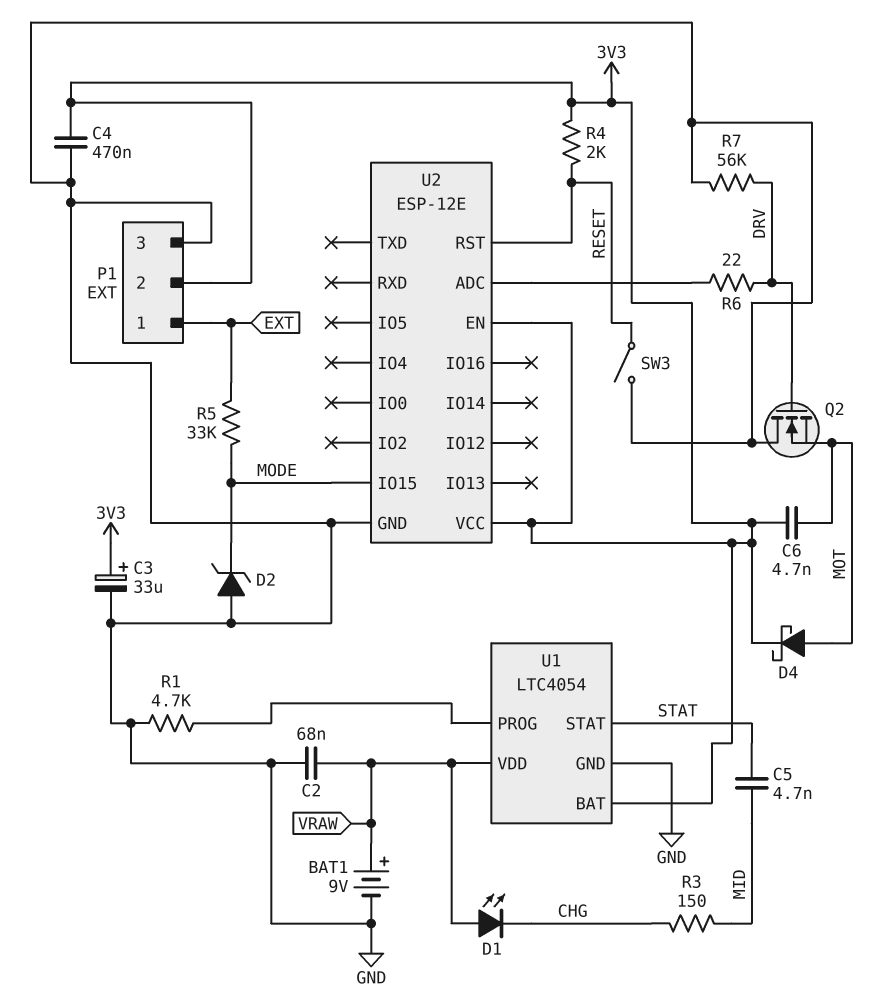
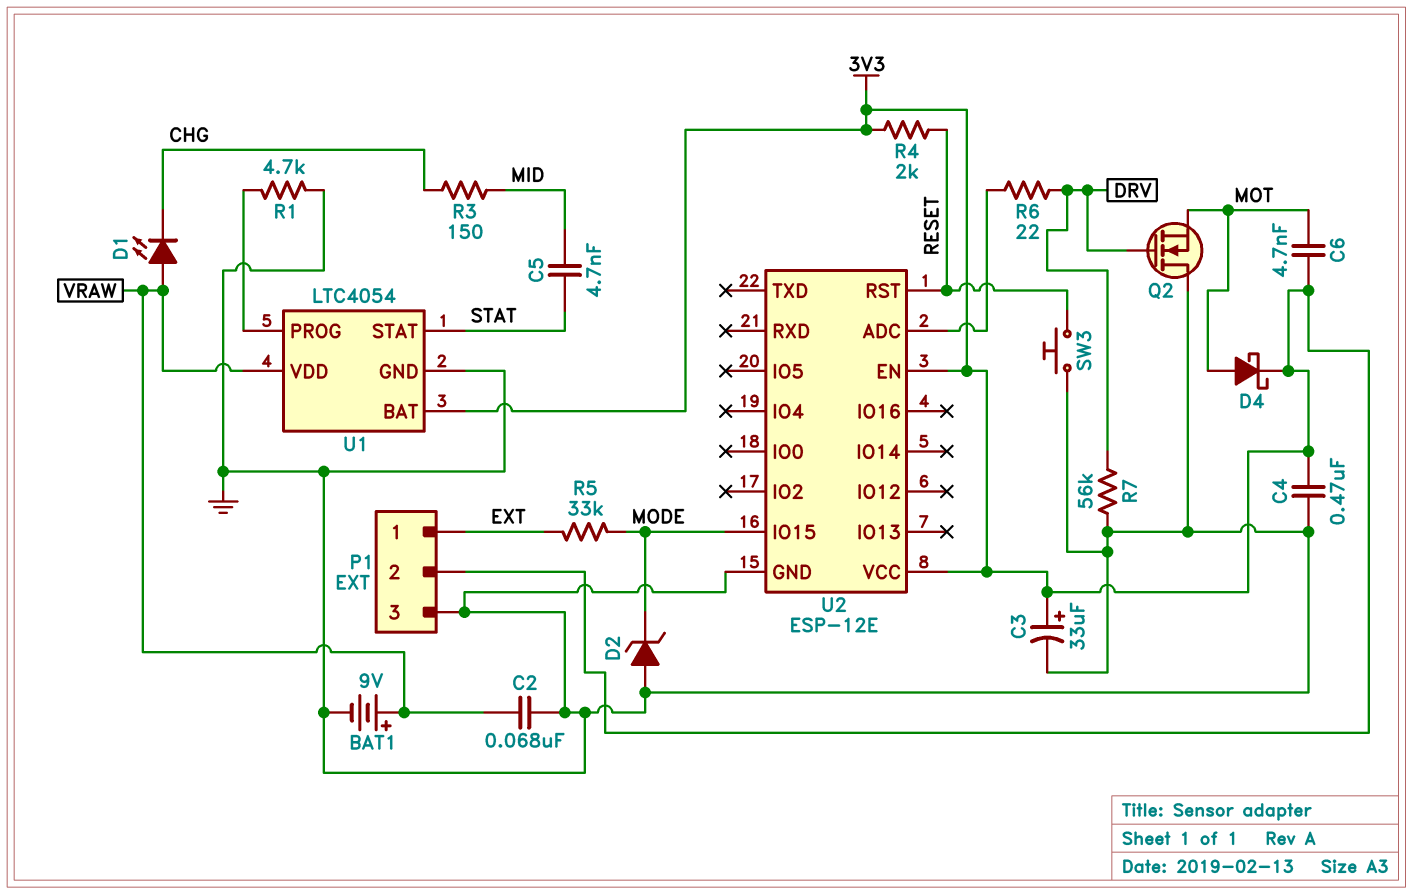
SW3: switch (GND, RESET) -> button (GND, RESET)

